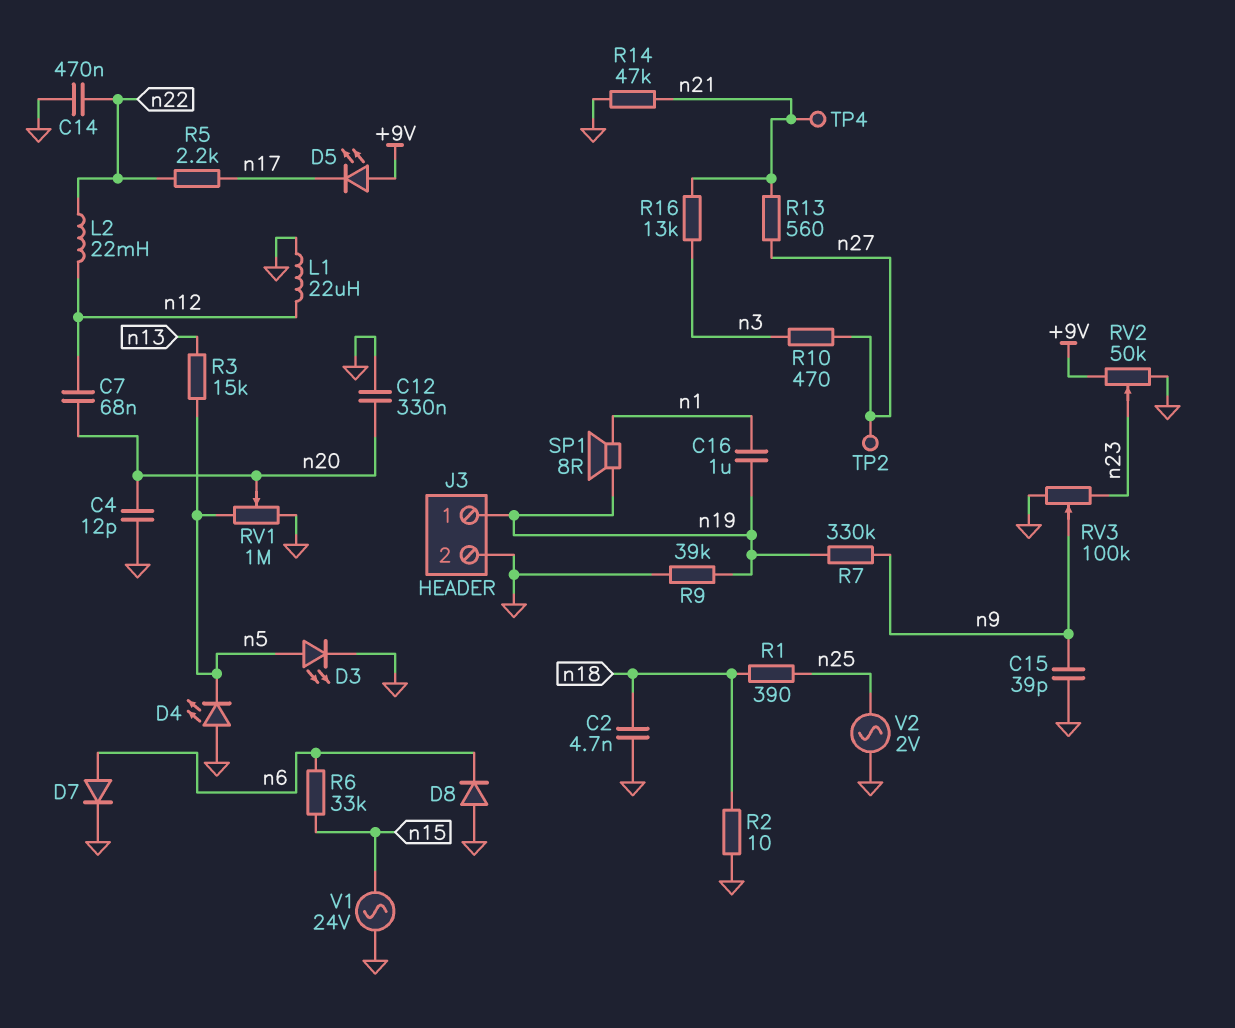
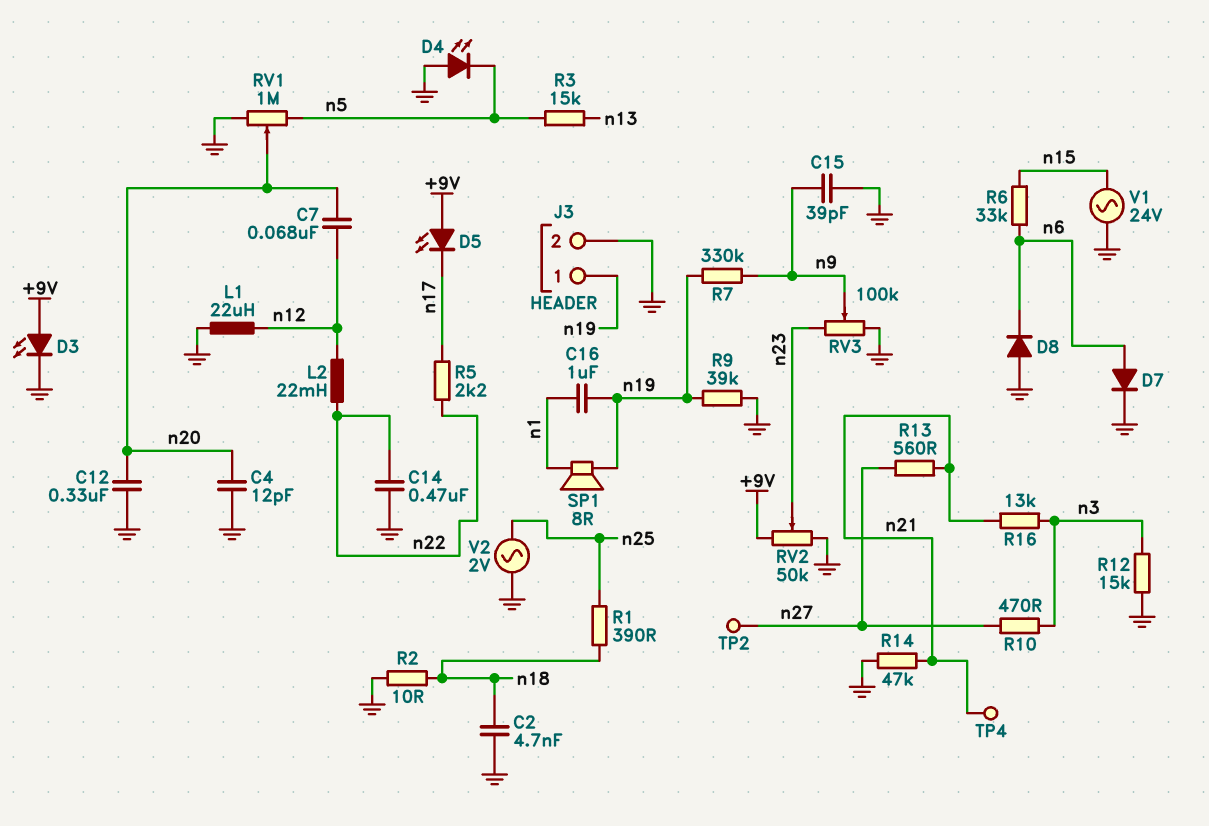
D3: LED (A n5, K GND) -> LED (A +9V, K GND)
R12: none -> 15k (GND, n3)

